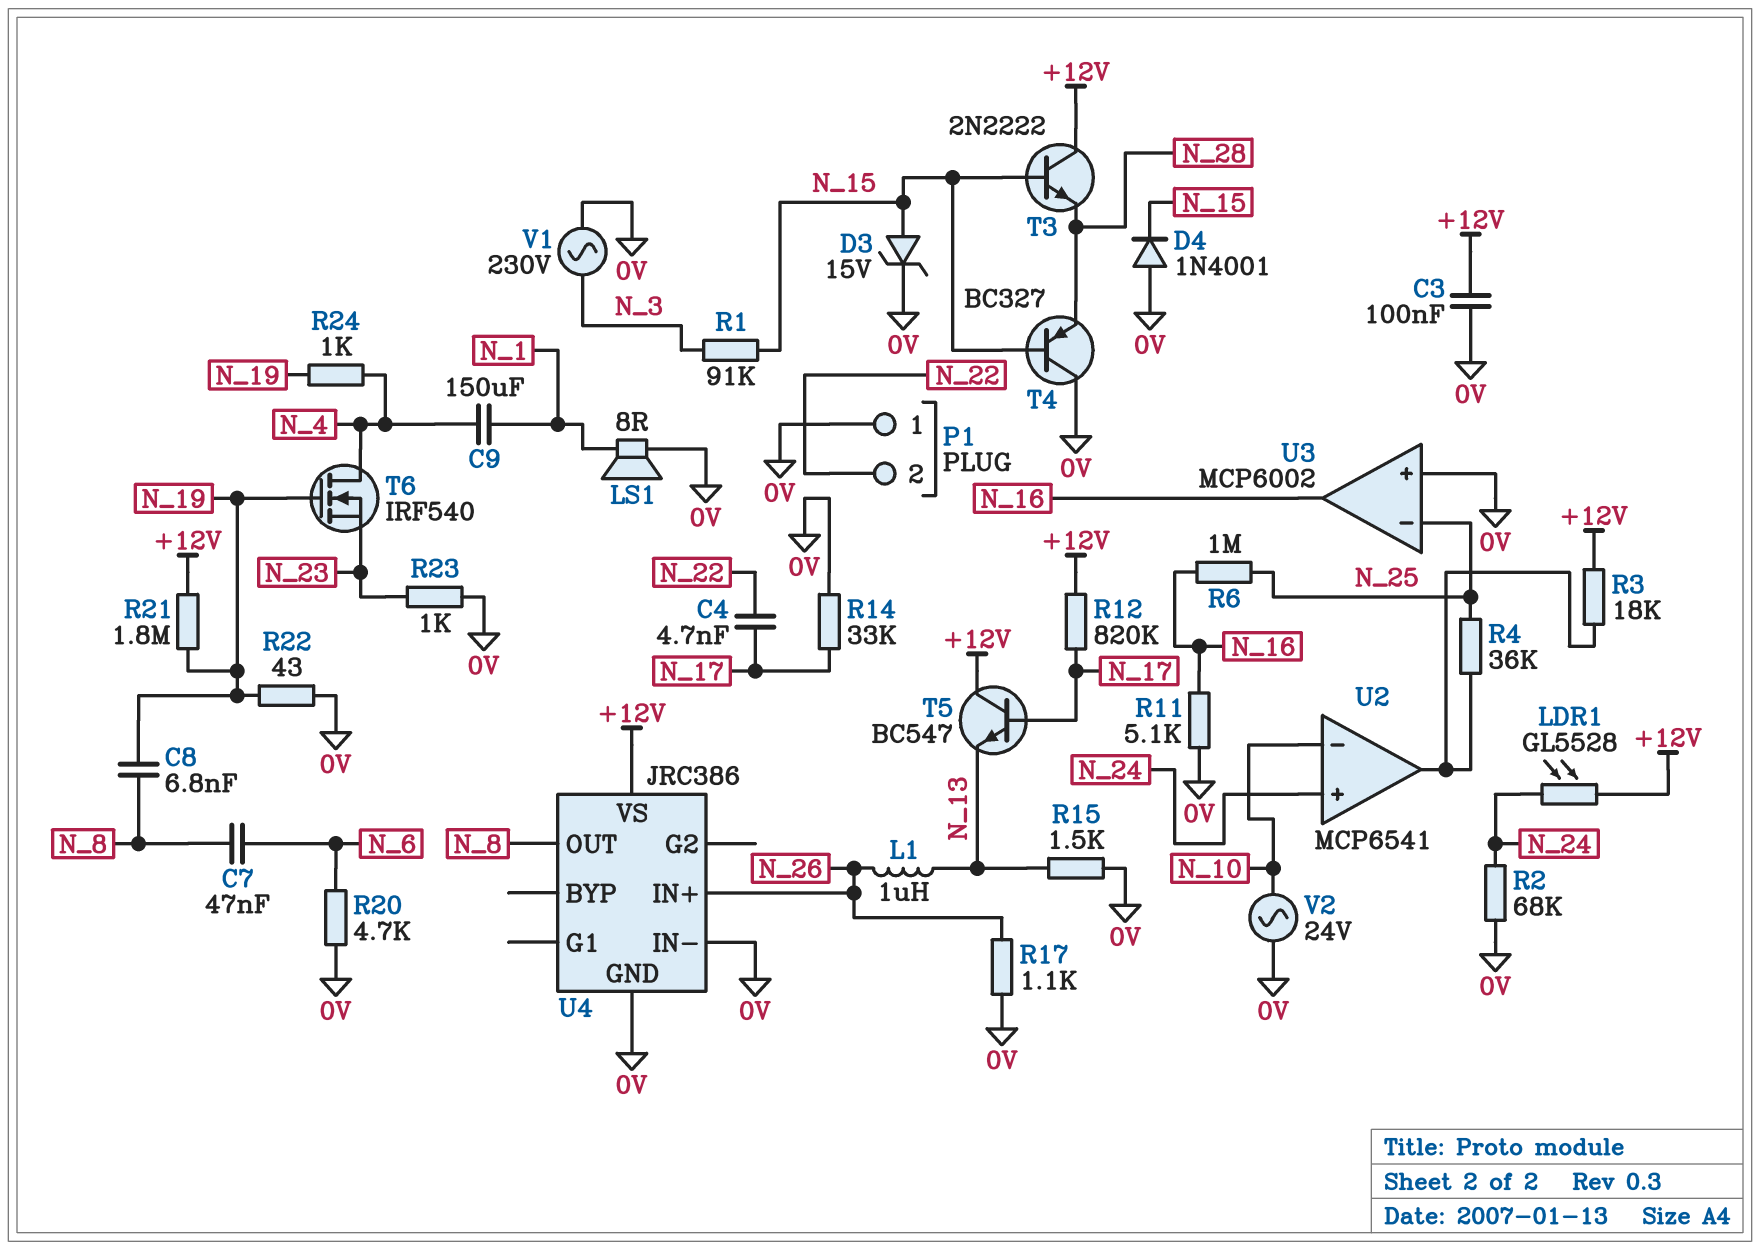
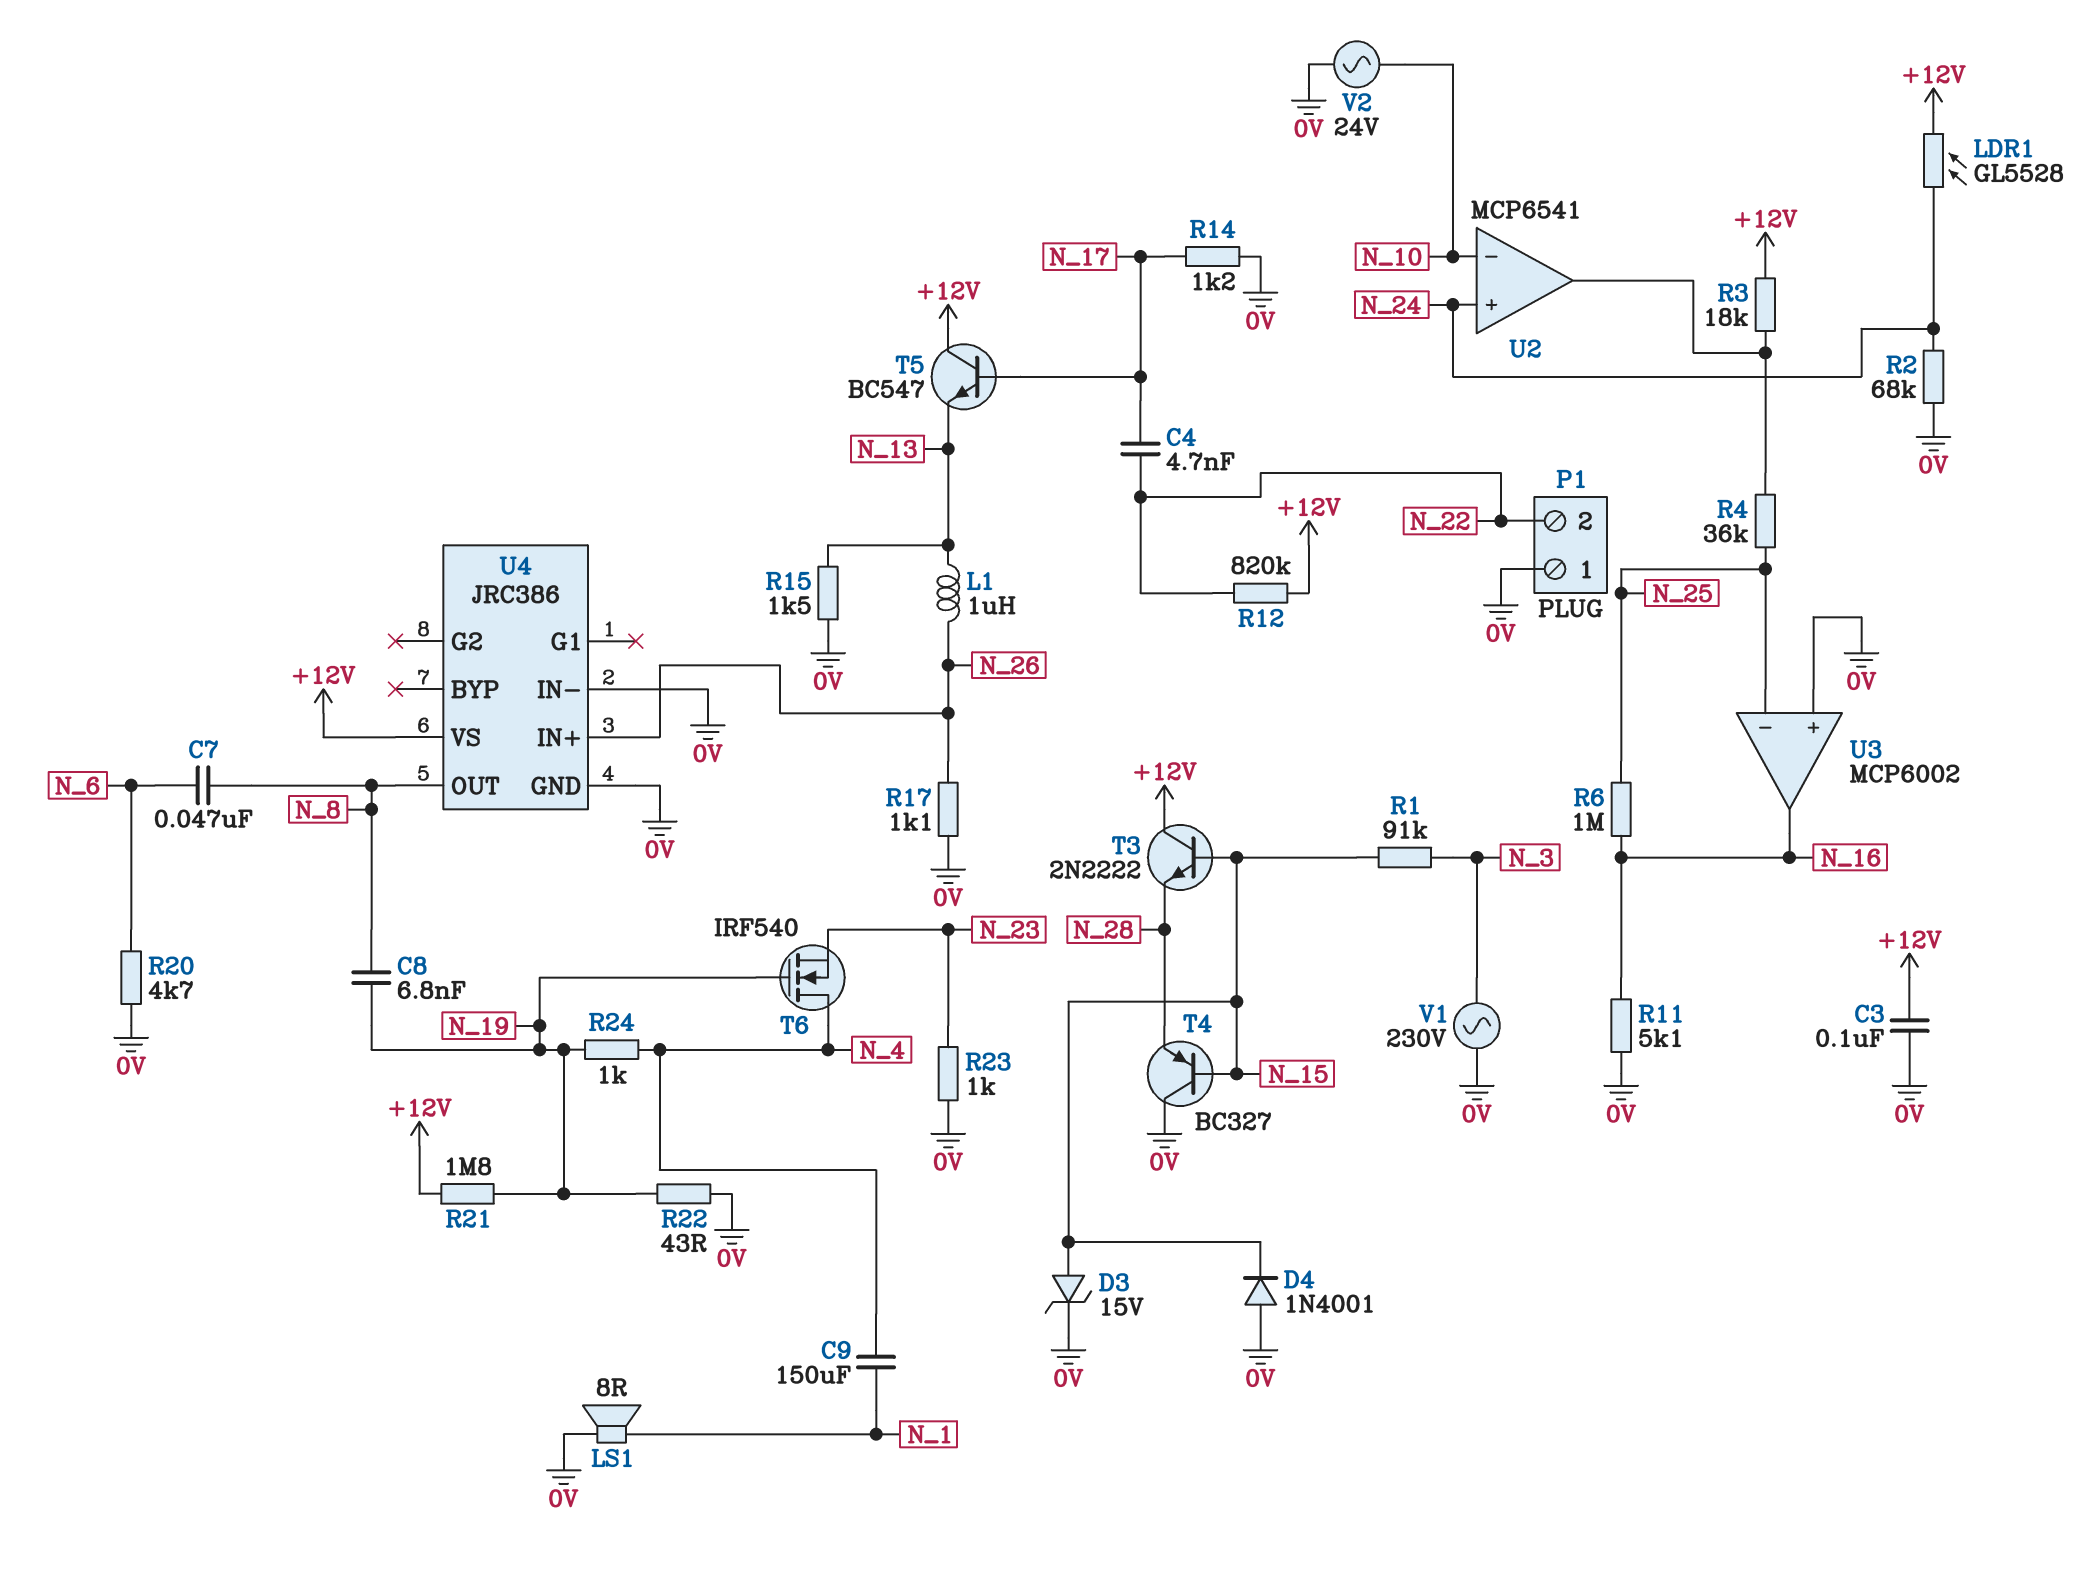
R12: 820k (+12V, N_17) -> 820k (+12V, N_22)
R14: 33k (0V, N_17) -> 1.2k (0V, N_17)

